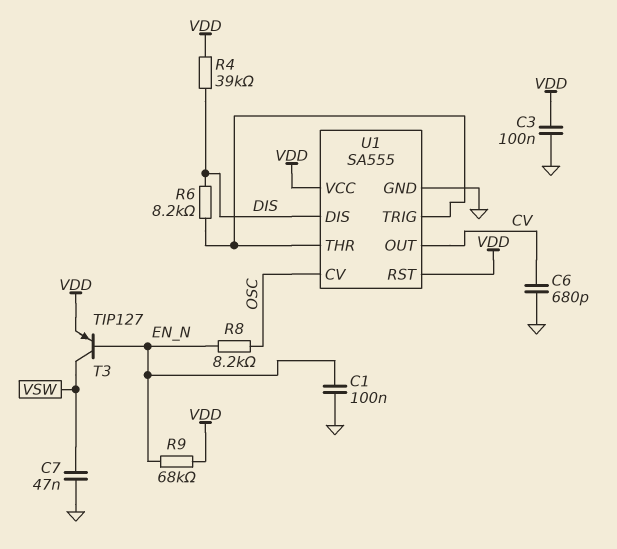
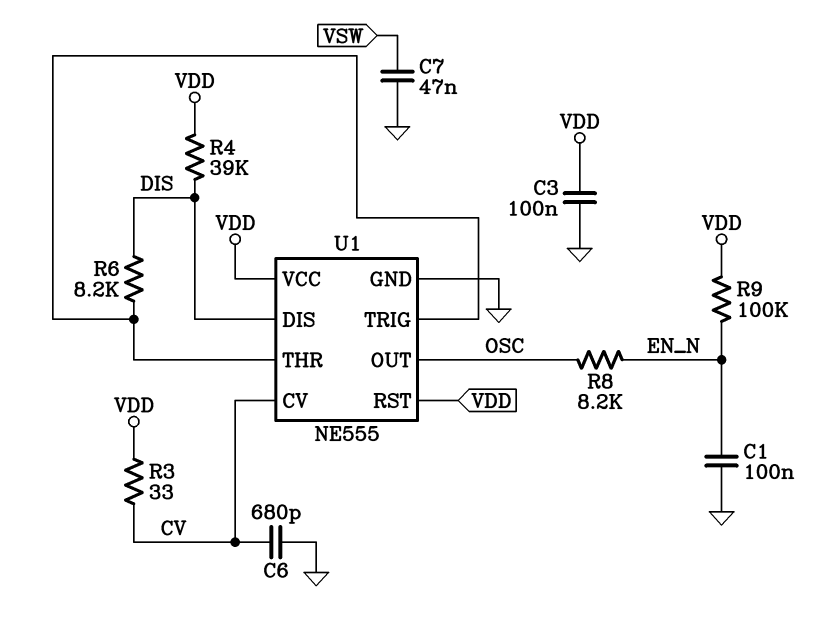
R3: none -> 33 (CV, VDD)
R9: 68k (EN_N, VDD) -> 100k (EN_N, VDD)
T3: PNP TIP127 (B EN_N, C VSW, E VDD) -> none
U1: SA555 -> NE555
U1 pin CV: OSC -> CV
U1 pin OUT: CV -> OSC

